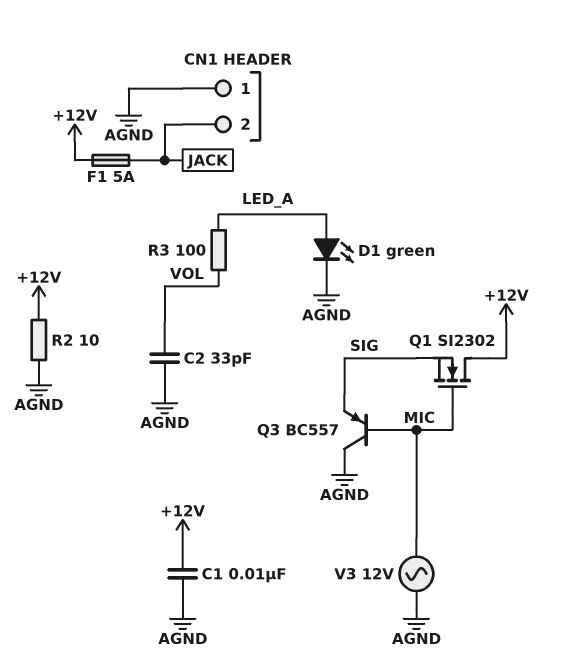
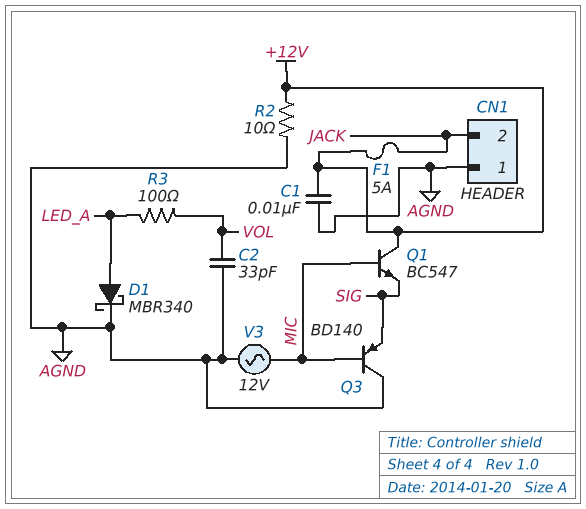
D1: LED green (A LED_A, K AGND) -> schottky MBR340 (A LED_A, K AGND)
Q1: NMOS SI2302 (G MIC, D +12V, S SIG) -> NPN BC547 (B MIC, C +12V, E SIG)
Q3: PNP BC557 (B MIC, C AGND, E SIG) -> PNP BD140 (B MIC, C AGND, E SIG)

